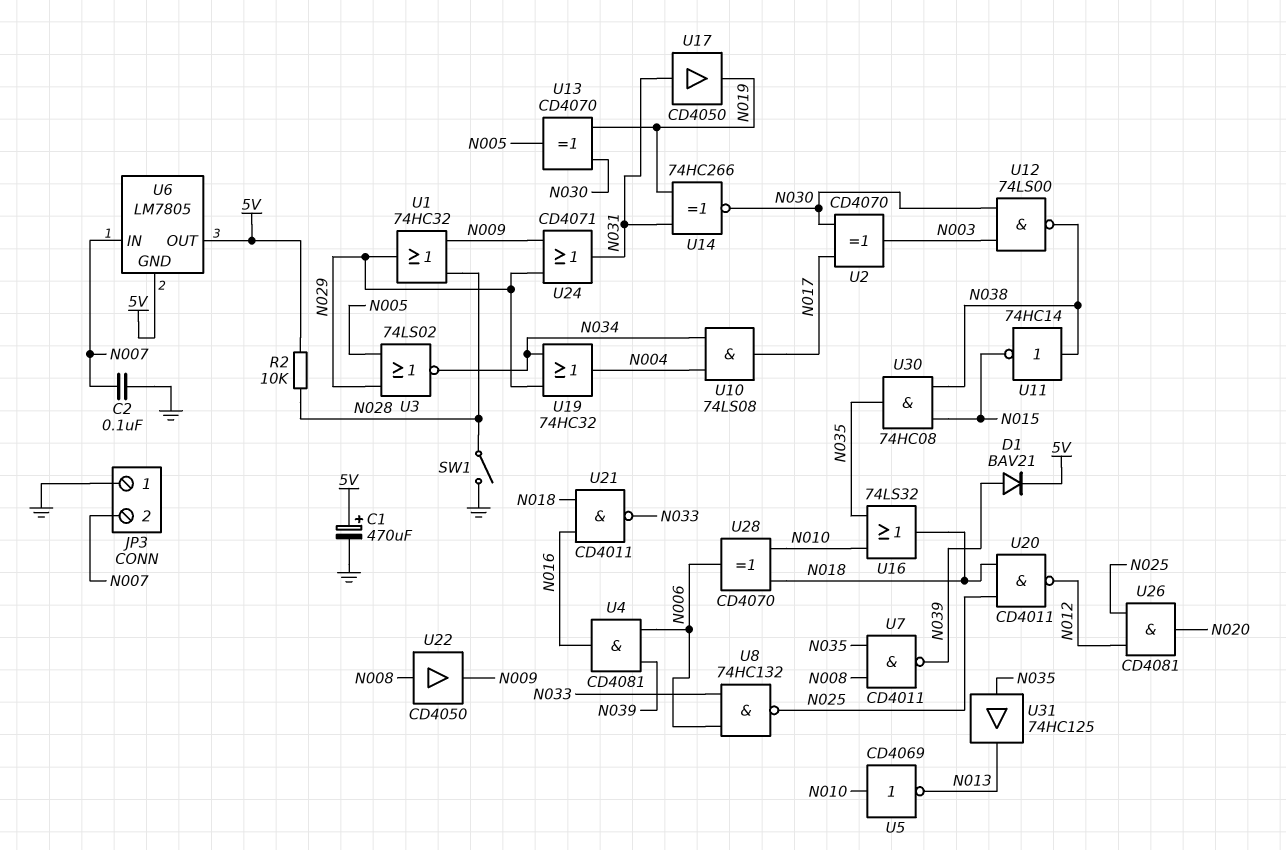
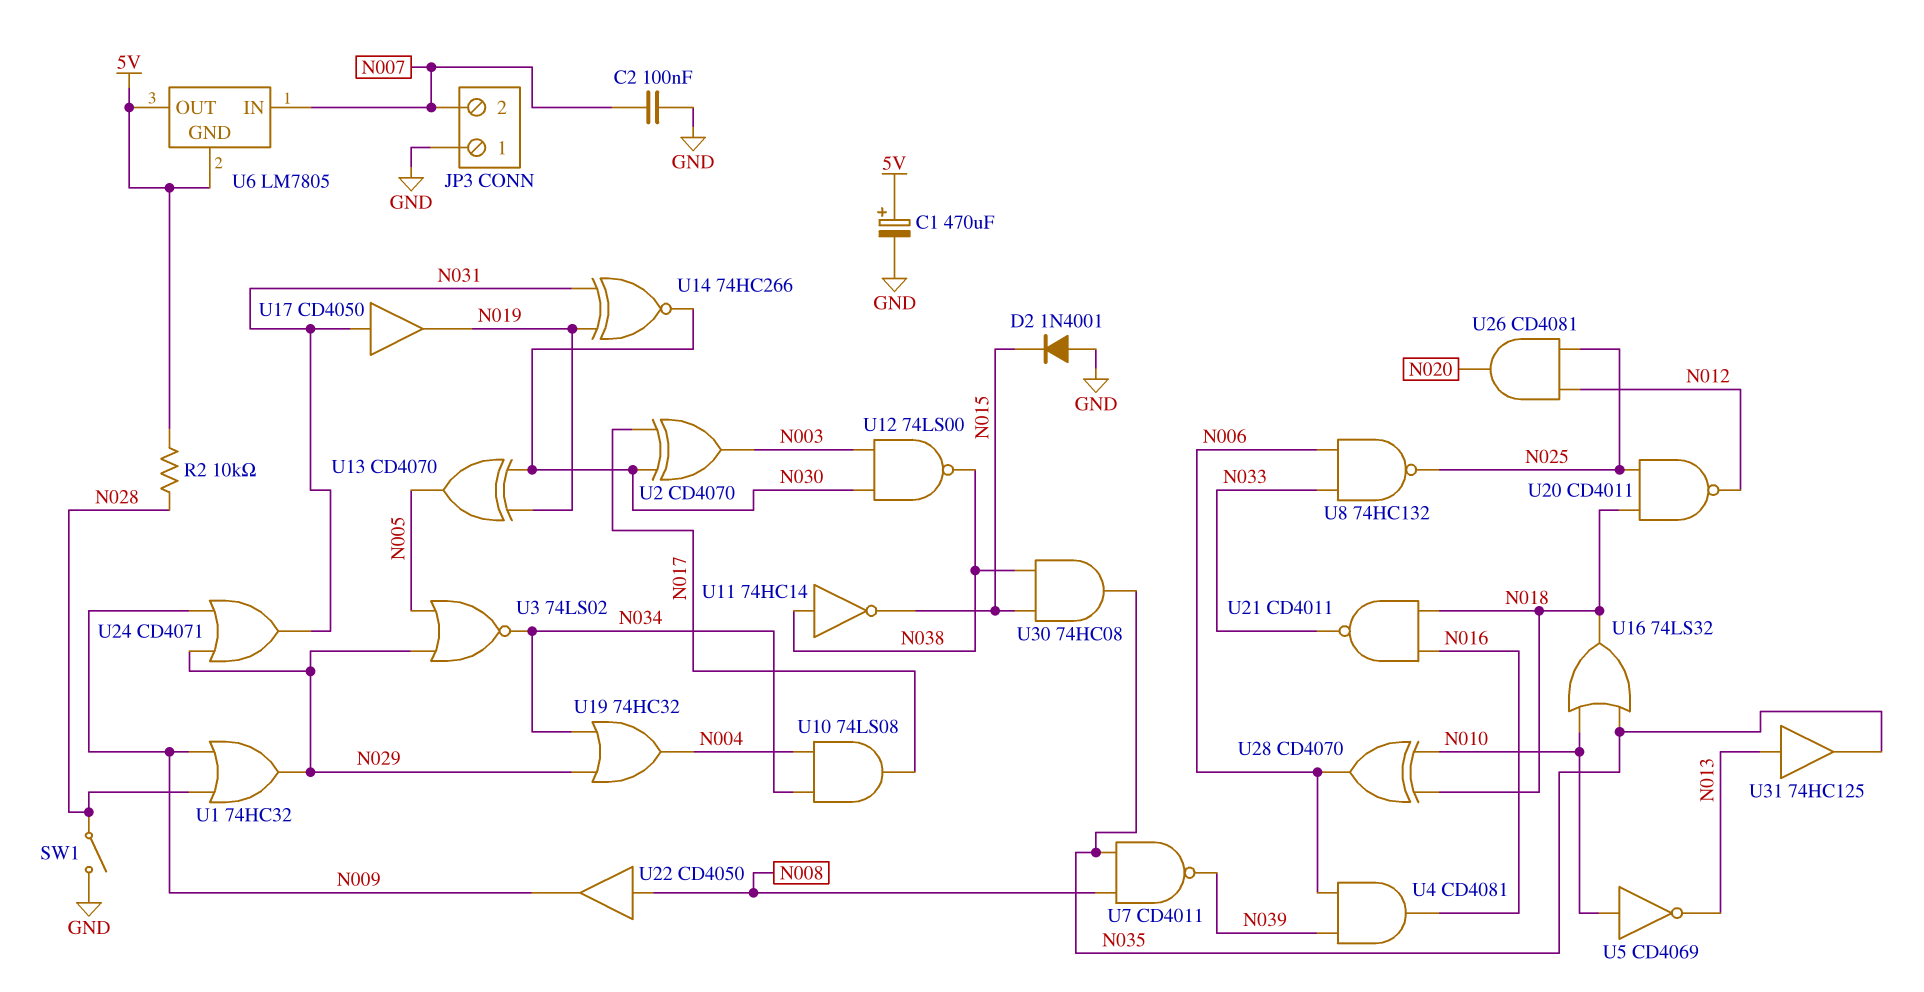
D1: diode BAV21 (A N039, K 5V) -> none
D2: none -> diode 1N4001 (A GND, K N015)
U31: buffer 74HC125 (in N035, out N013) -> buffer 74HC125 (in N013, out N035)

